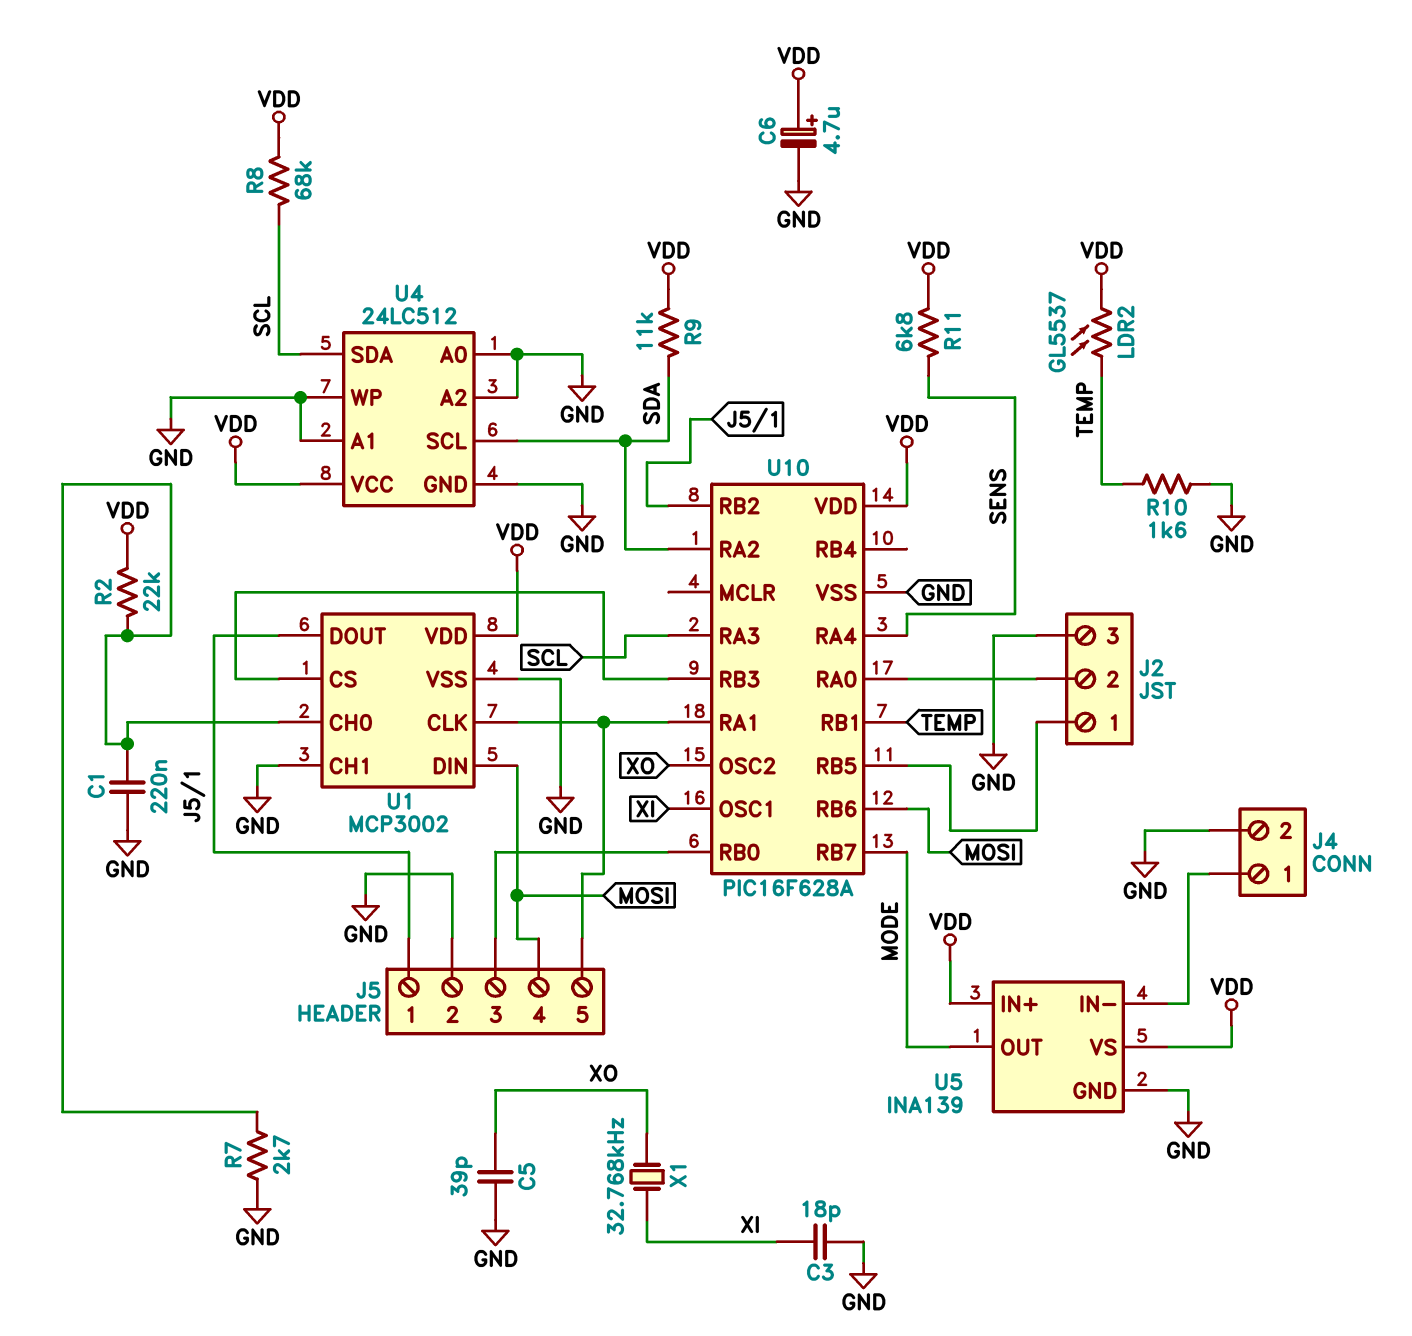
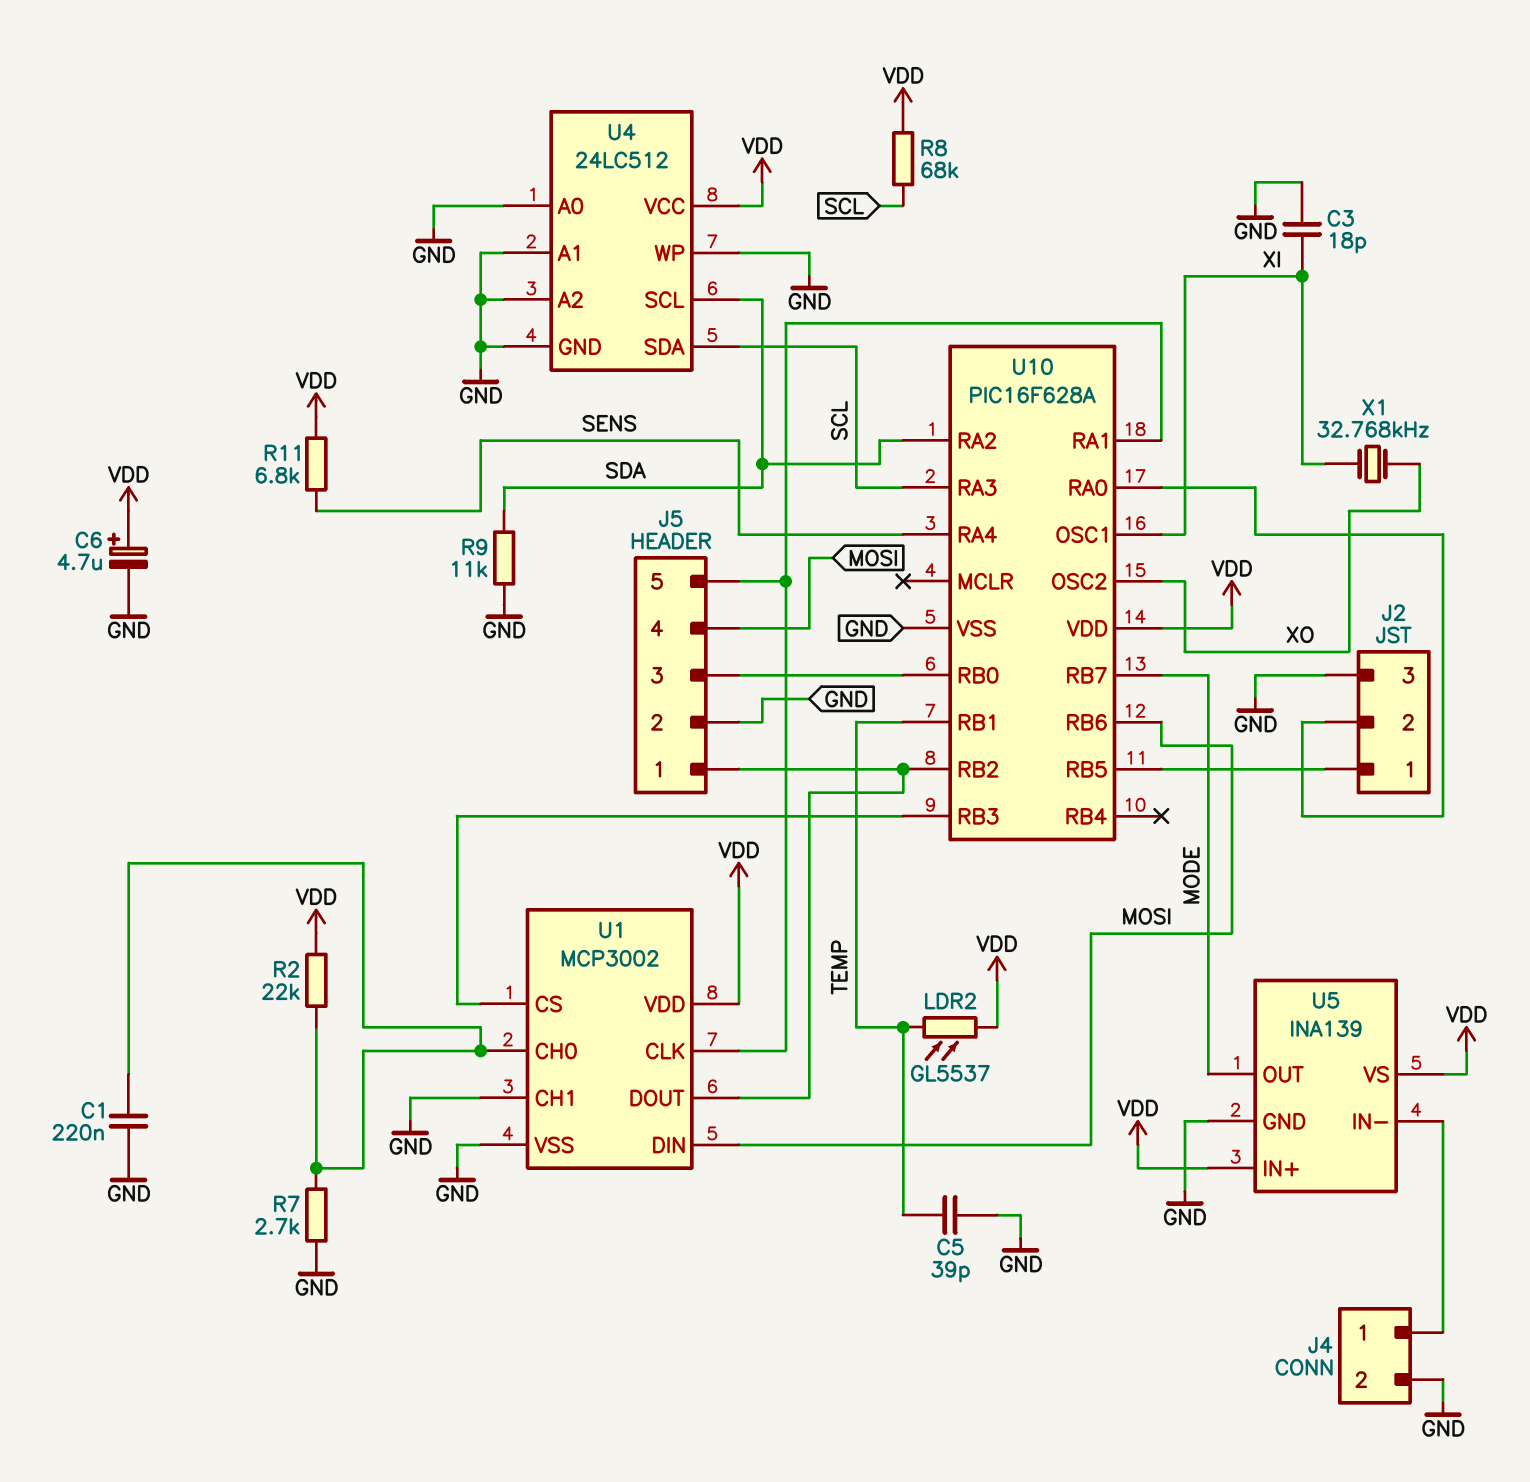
C5: 39pF (GND, XO) -> 39pF (GND, TEMP)
R9: 11k (SDA, VDD) -> 11k (GND, SDA)
R10: 1.6k (GND, TEMP) -> none

